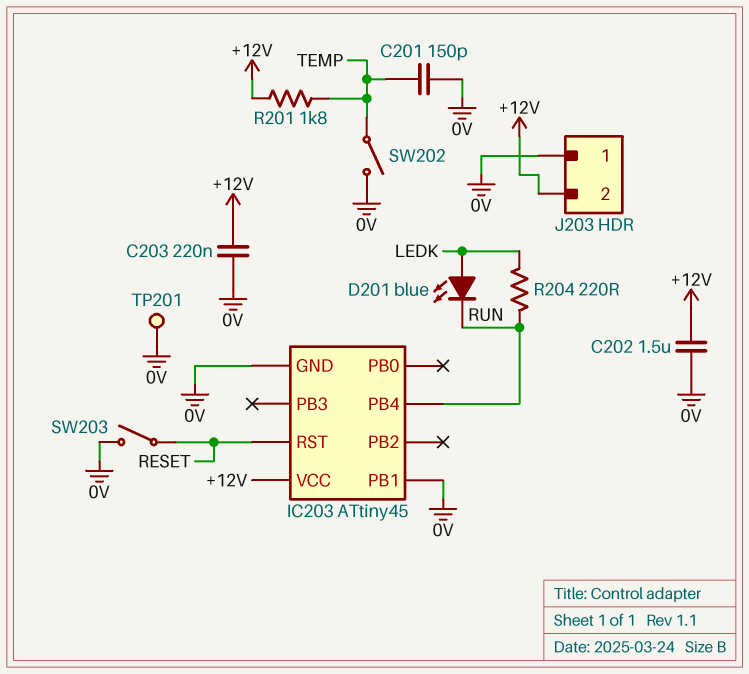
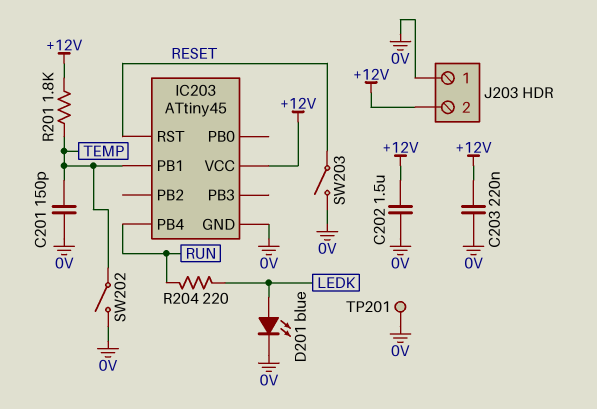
D201: LED blue (A LEDK, K RUN) -> LED blue (A LEDK, K 0V)
IC203 pin PB1: 0V -> TEMP

